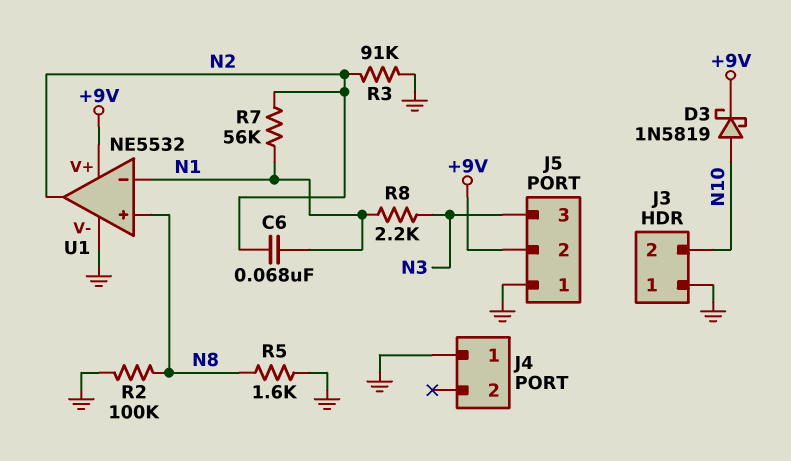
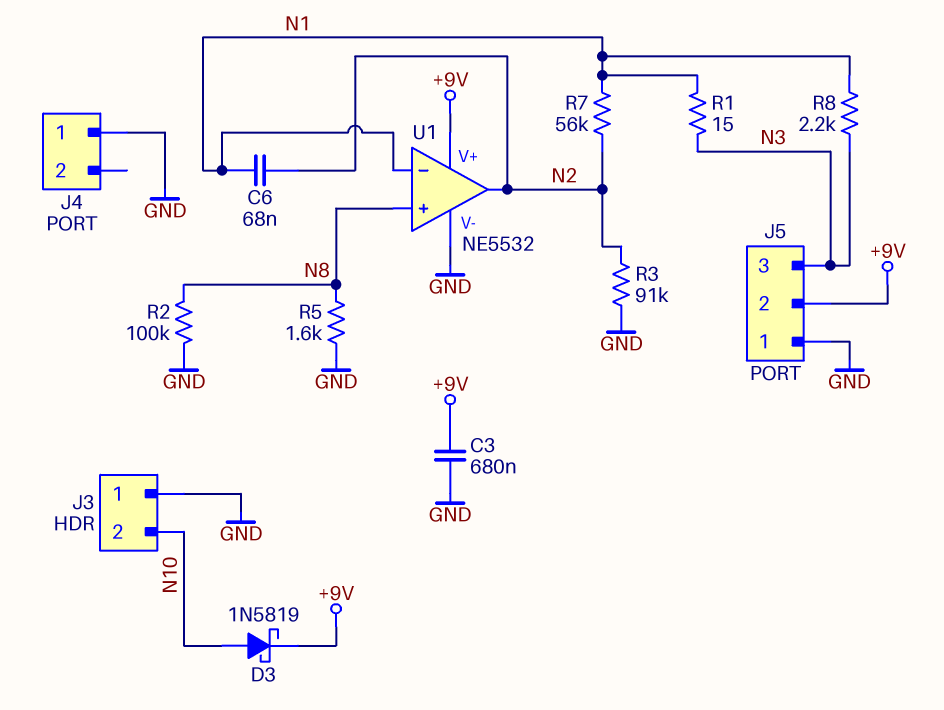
C3: none -> 680nF (+9V, GND)
R1: none -> 15 (N1, N3)

